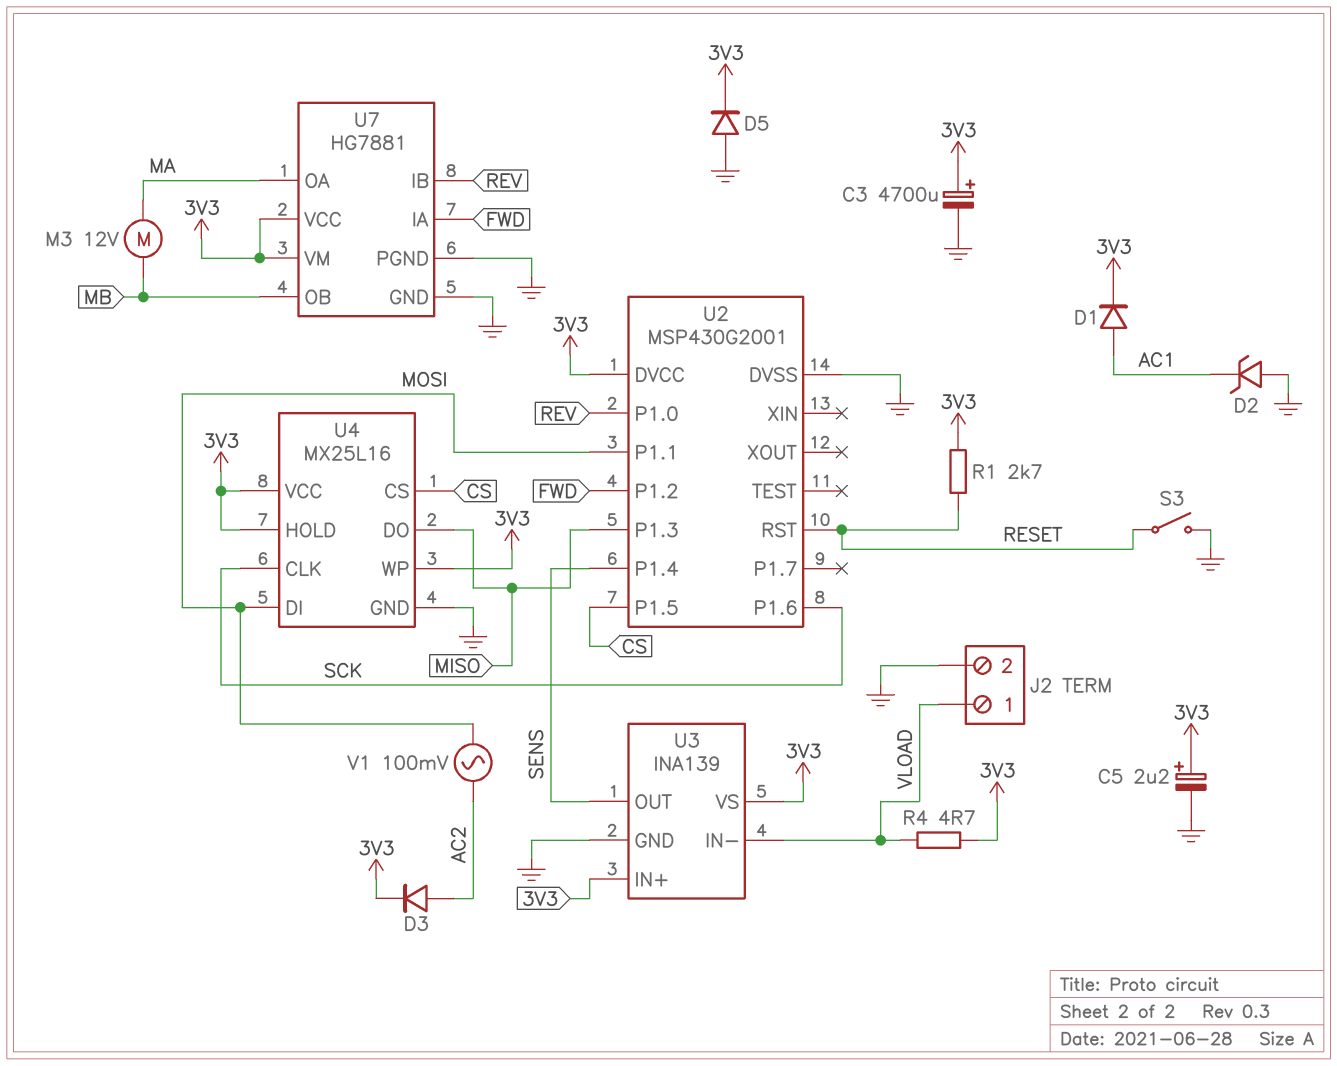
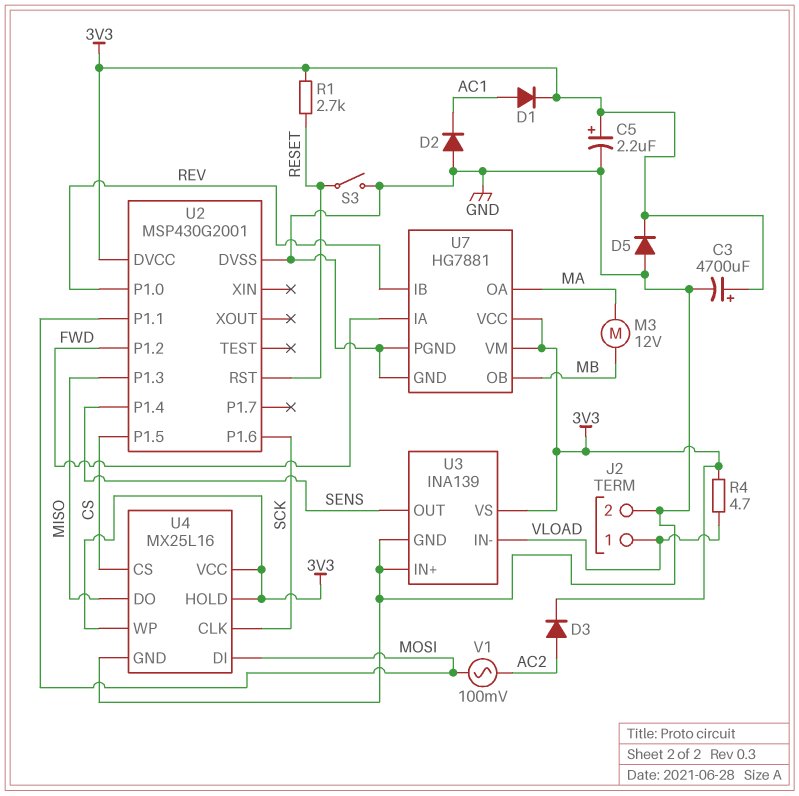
D2: zener (A GND, K AC1) -> diode (A GND, K AC1)
U3 pin IN+: 3V3 -> GND

